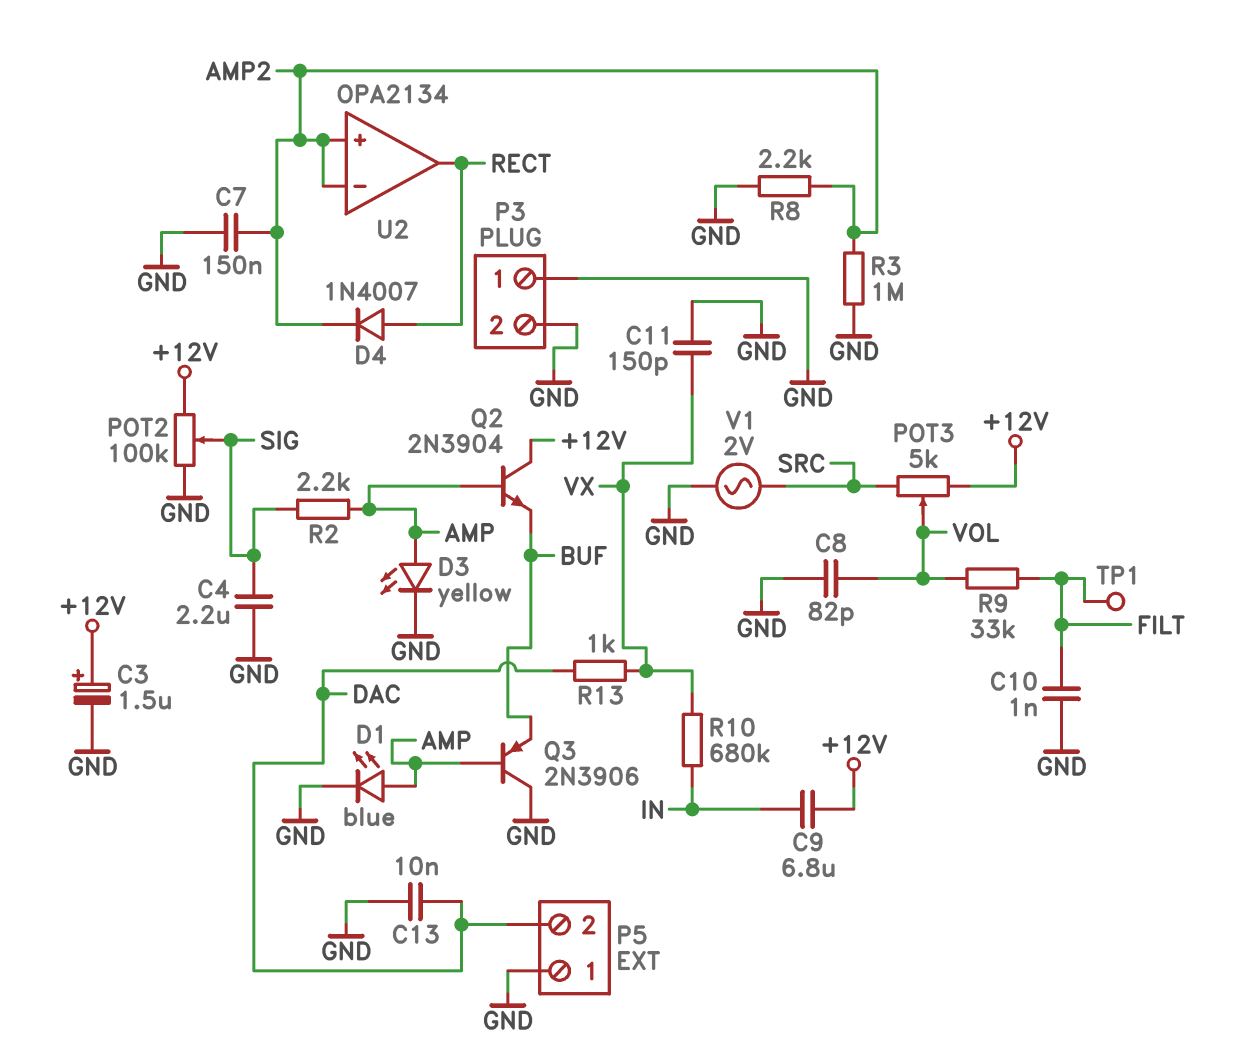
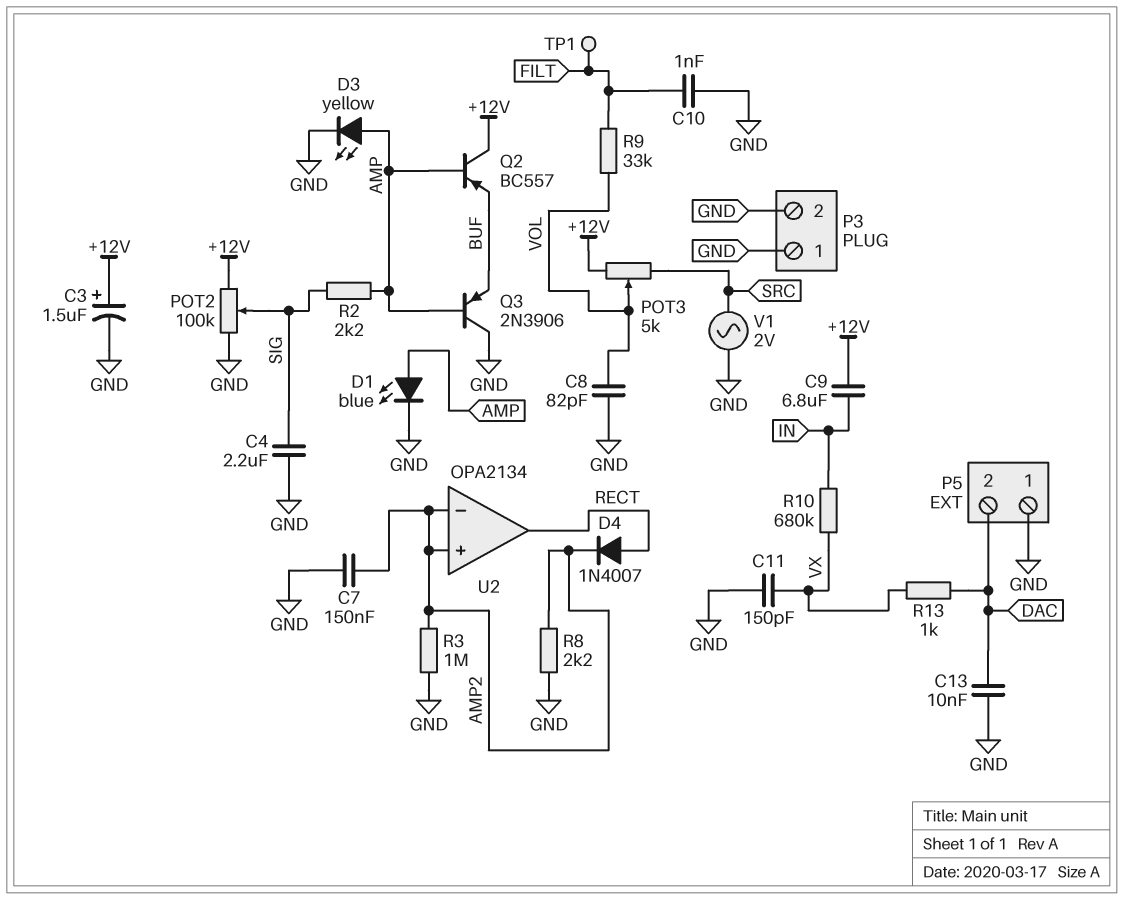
Q2: NPN 2N3904 (B AMP, C +12V, E BUF) -> PNP BC557 (B AMP, C +12V, E BUF)

